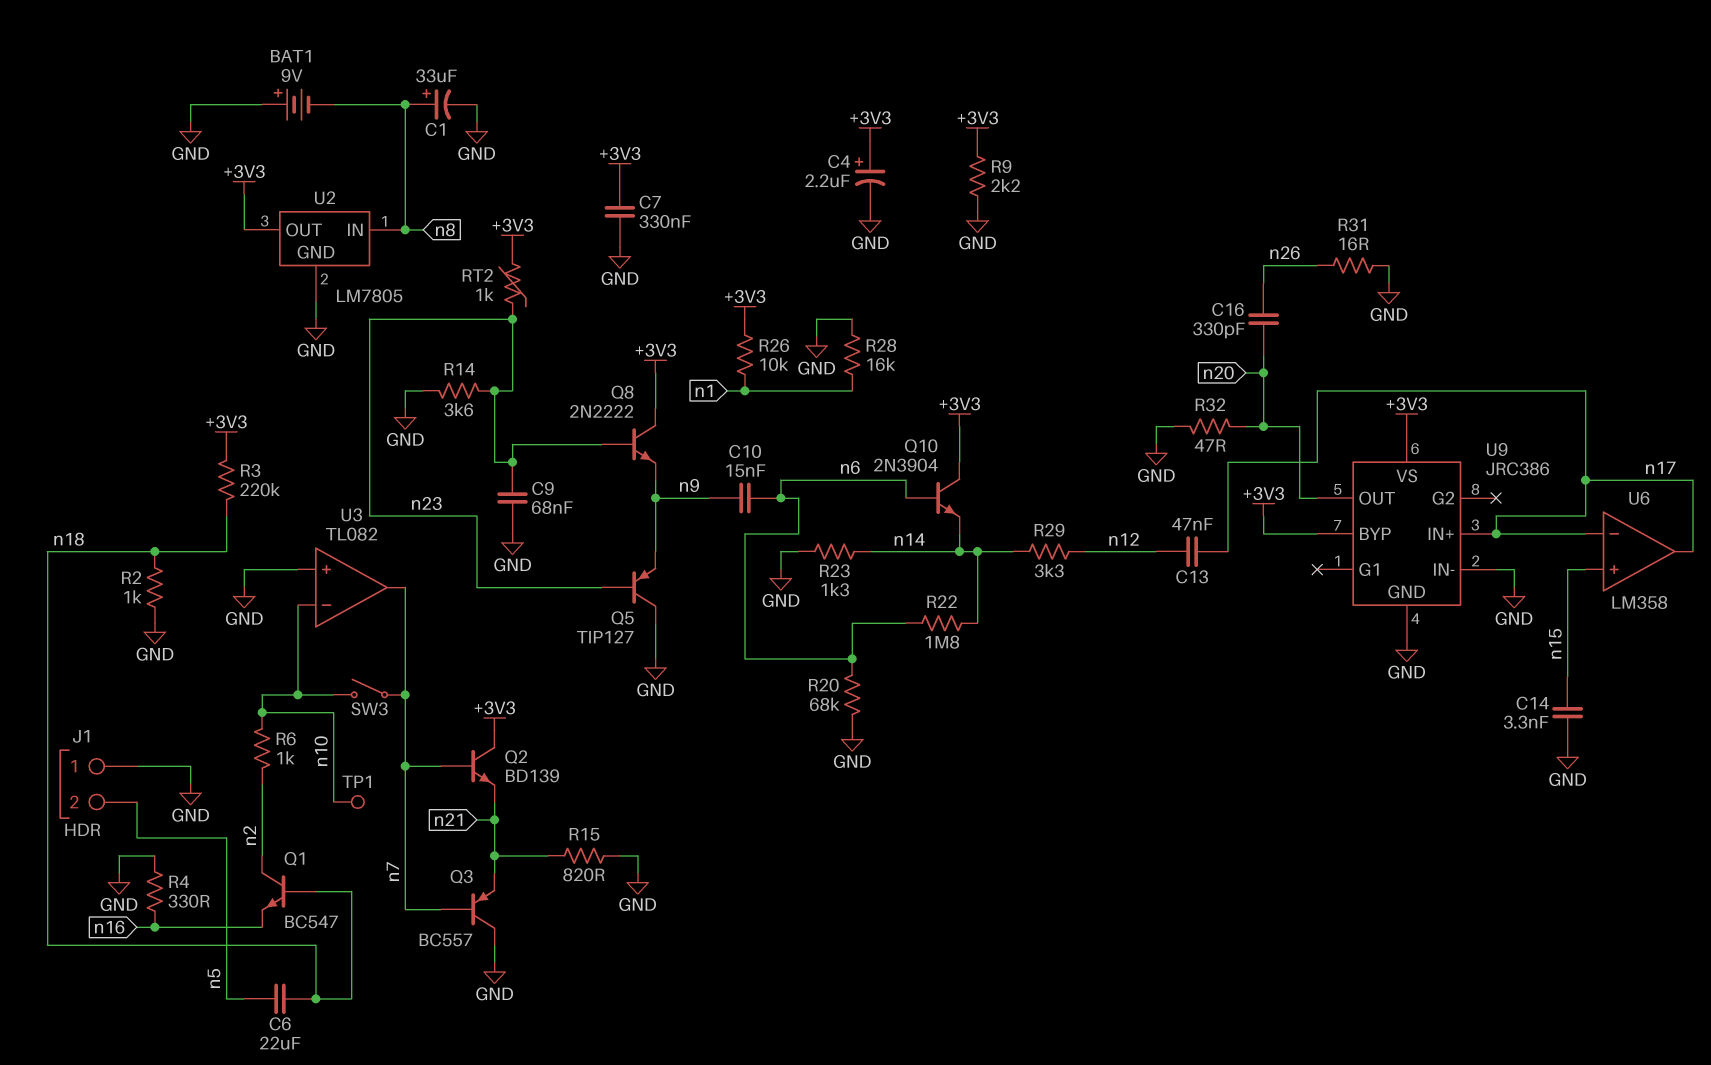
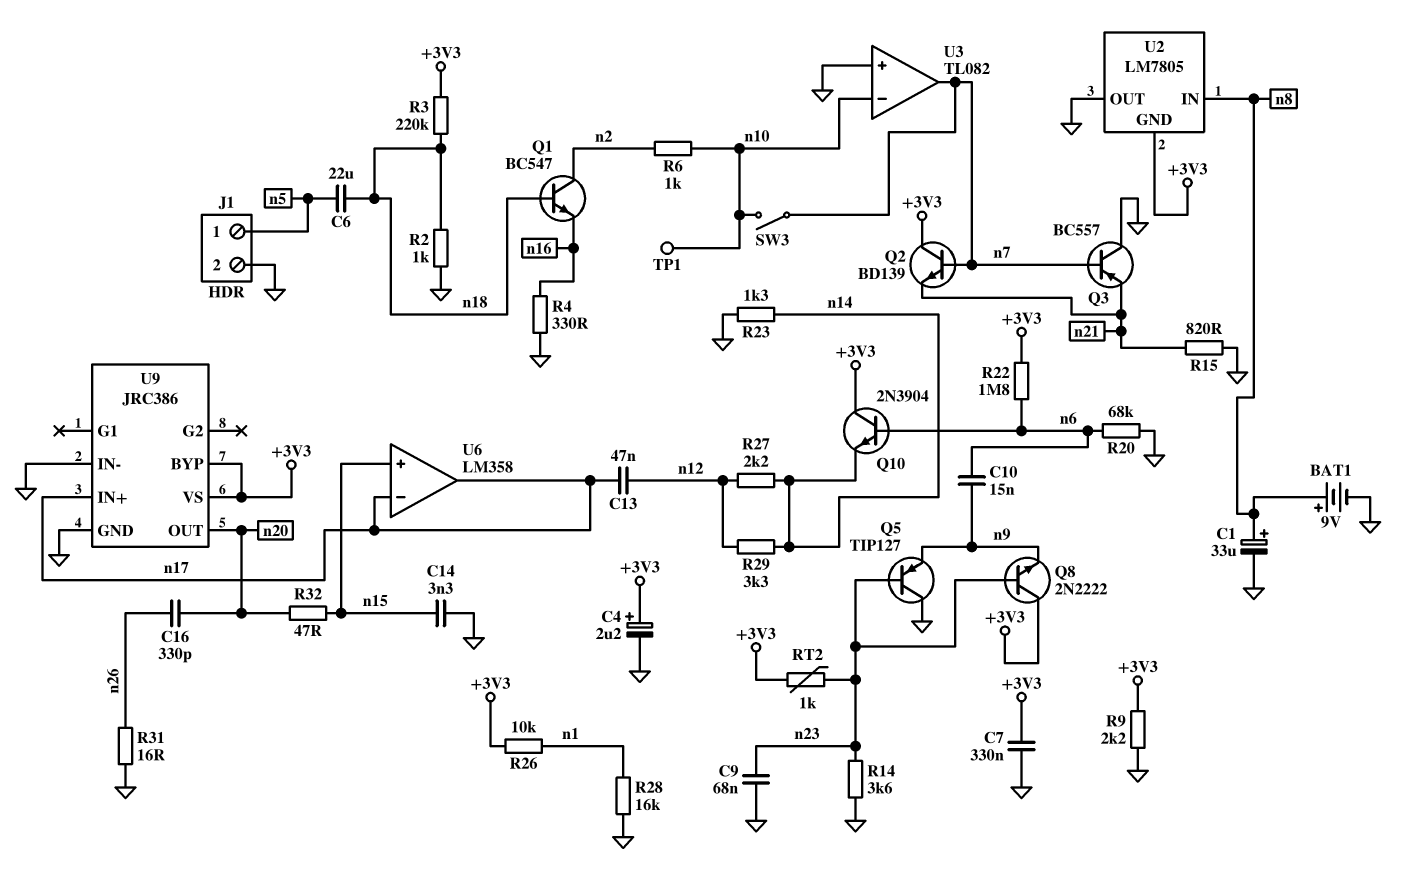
BAT1: 9V (plus GND, minus n8) -> 9V (plus n8, minus GND)
J1 pin 1: GND -> n5
J1 pin 2: n5 -> GND
R22: 1.8M (n6, n14) -> 1.8M (+3V3, n6)
R27: none -> 2.2k (n12, n14)
R32: 47 (GND, n20) -> 47 (n15, n20)
U2 pin GND: GND -> +3V3
U2 pin OUT: +3V3 -> GND

